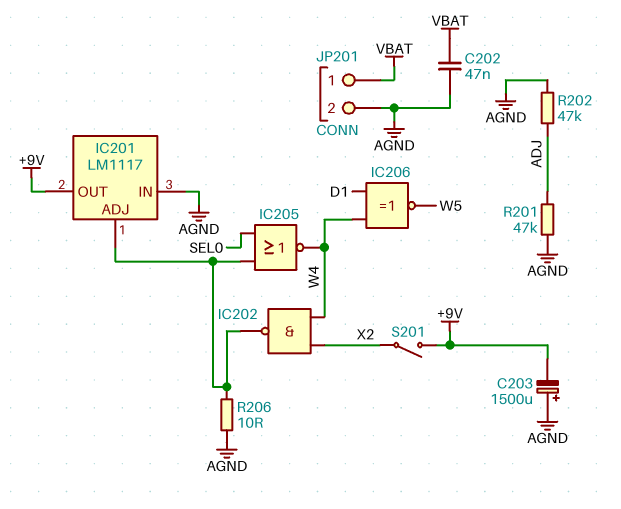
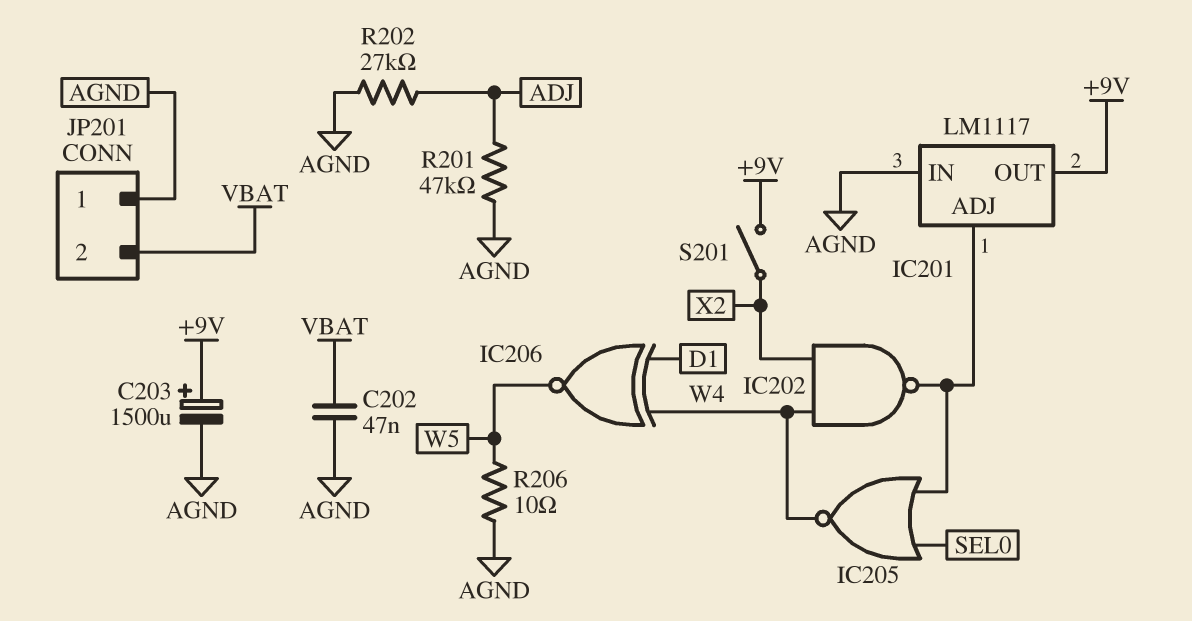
C203: 1500uF (plus AGND, minus +9V) -> 1500uF (plus +9V, minus AGND)
JP201 pin 1: VBAT -> AGND
JP201 pin 2: AGND -> VBAT
R202: 47k (ADJ, AGND) -> 27k (ADJ, AGND)
R206: 10 (AGND, IC201/ADJ) -> 10 (AGND, W5)

